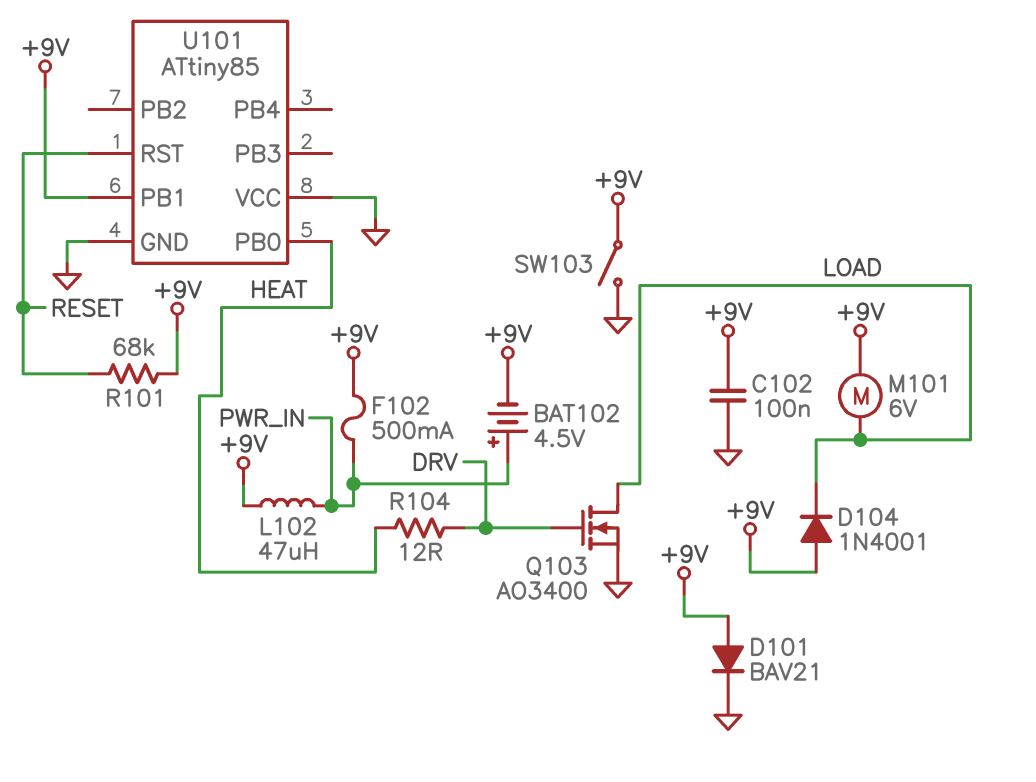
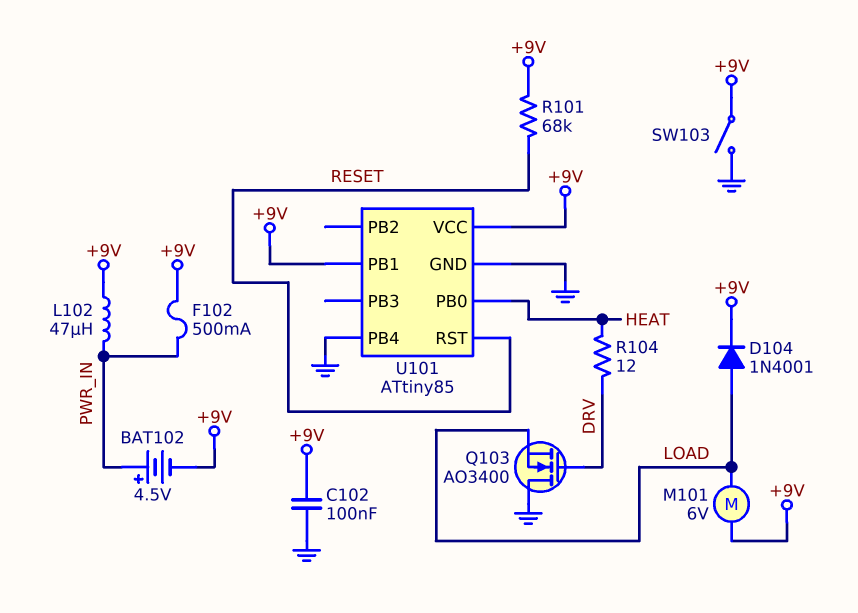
D101: diode BAV21 (A +9V, K GND) -> none
D104: diode 1N4001 (A +9V, K LOAD) -> diode 1N4001 (A LOAD, K +9V)
Q103: NMOS AO3400 (G DRV, D LOAD, S GND) -> NMOS AO3400 (G DRV, D GND, S LOAD)
U101 pin PB4: none -> GND
U101 pin VCC: GND -> +9V

